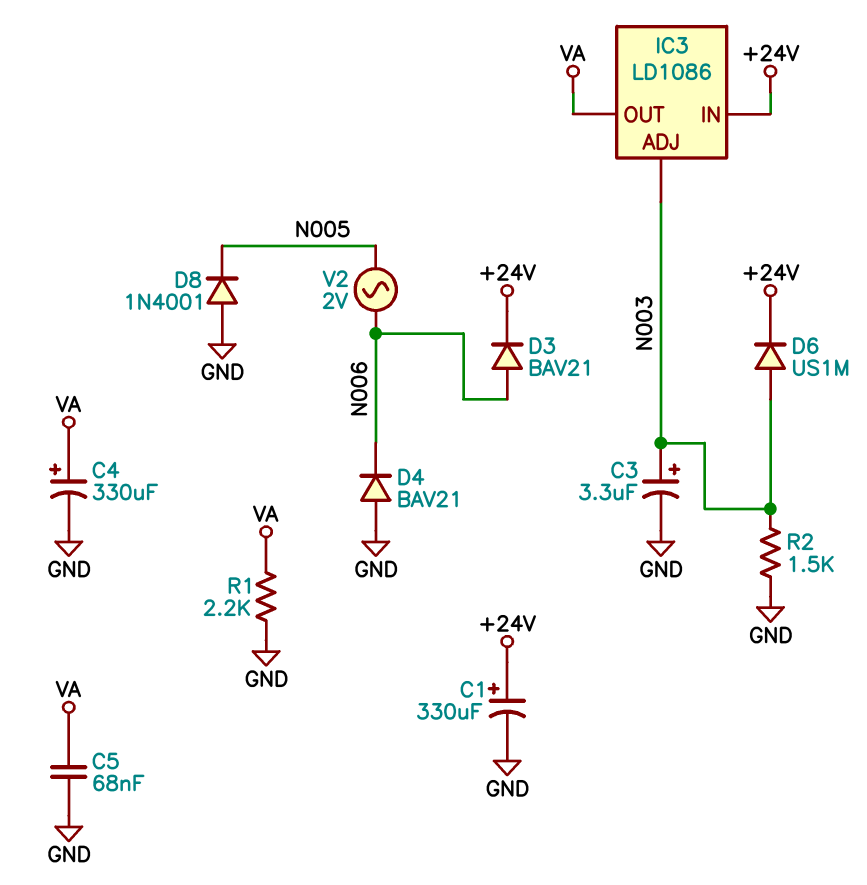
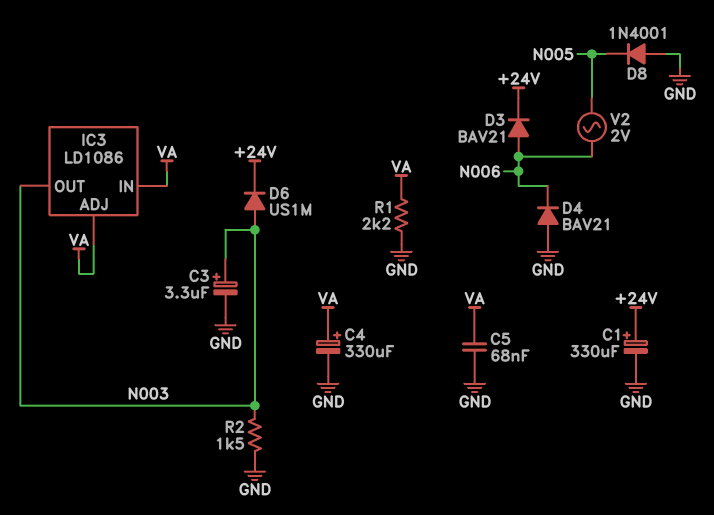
IC3 pin ADJ: N003 -> VA
IC3 pin IN: +24V -> VA
IC3 pin OUT: VA -> N003

